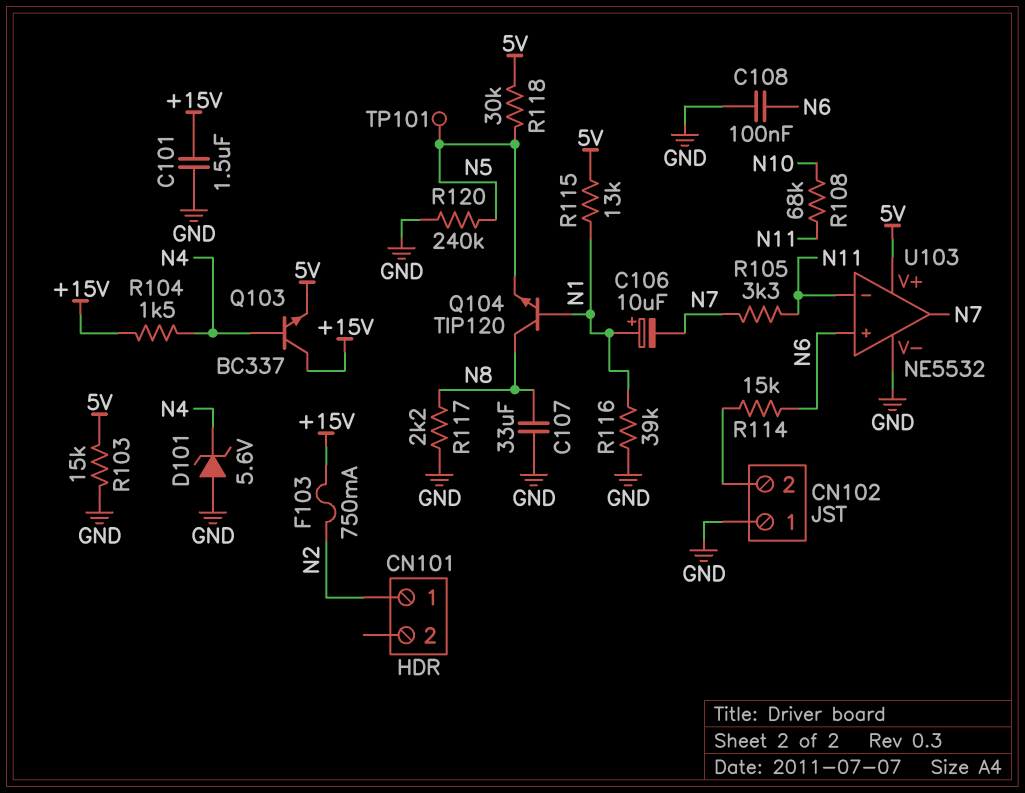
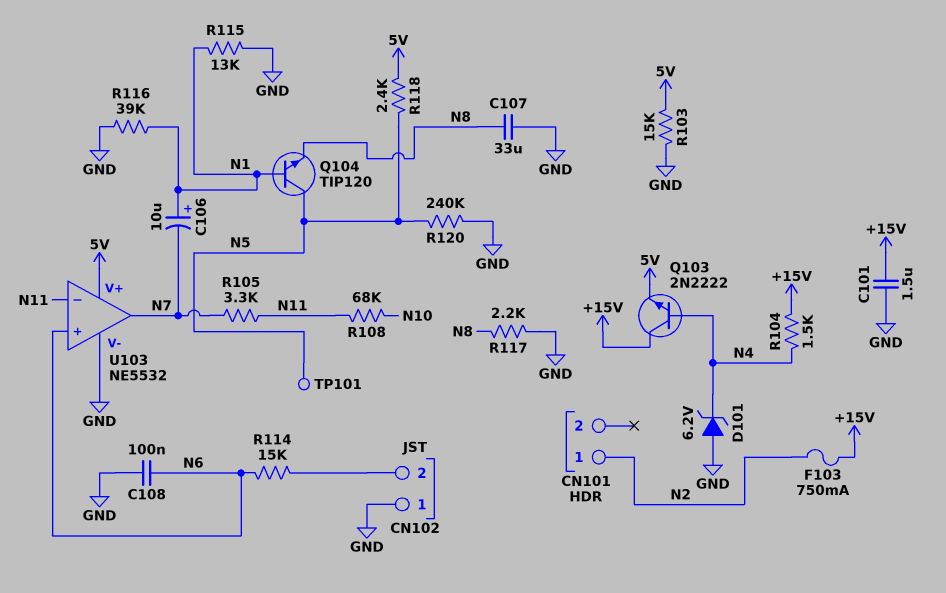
D101: zener 5.6V (A GND, K N4) -> zener 6.2V (A GND, K N4)
Q103: NPN BC337 (B N4, C +15V, E 5V) -> NPN 2N2222 (B N4, C +15V, E 5V)
Q104: NPN TIP120 (B N1, C N8, E N5) -> NPN TIP120 (B N1, C N5, E N8)
R115: 13k (5V, N1) -> 13k (GND, N1)
R118: 30k (5V, N5) -> 2.4k (5V, N5)

